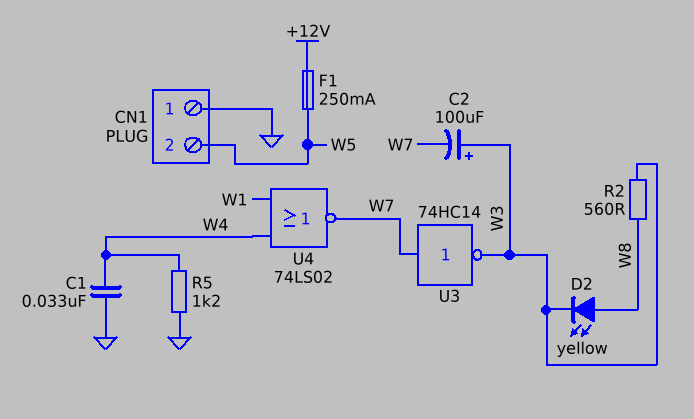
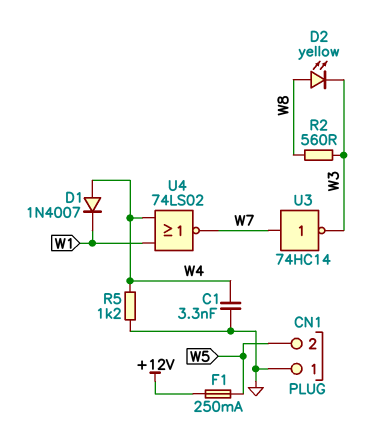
C1: 33nF (GND, W4) -> 3.3nF (GND, W4)
C2: 100uF (plus W3, minus W7) -> none
D1: none -> diode 1N4007 (A W4, K W1)

